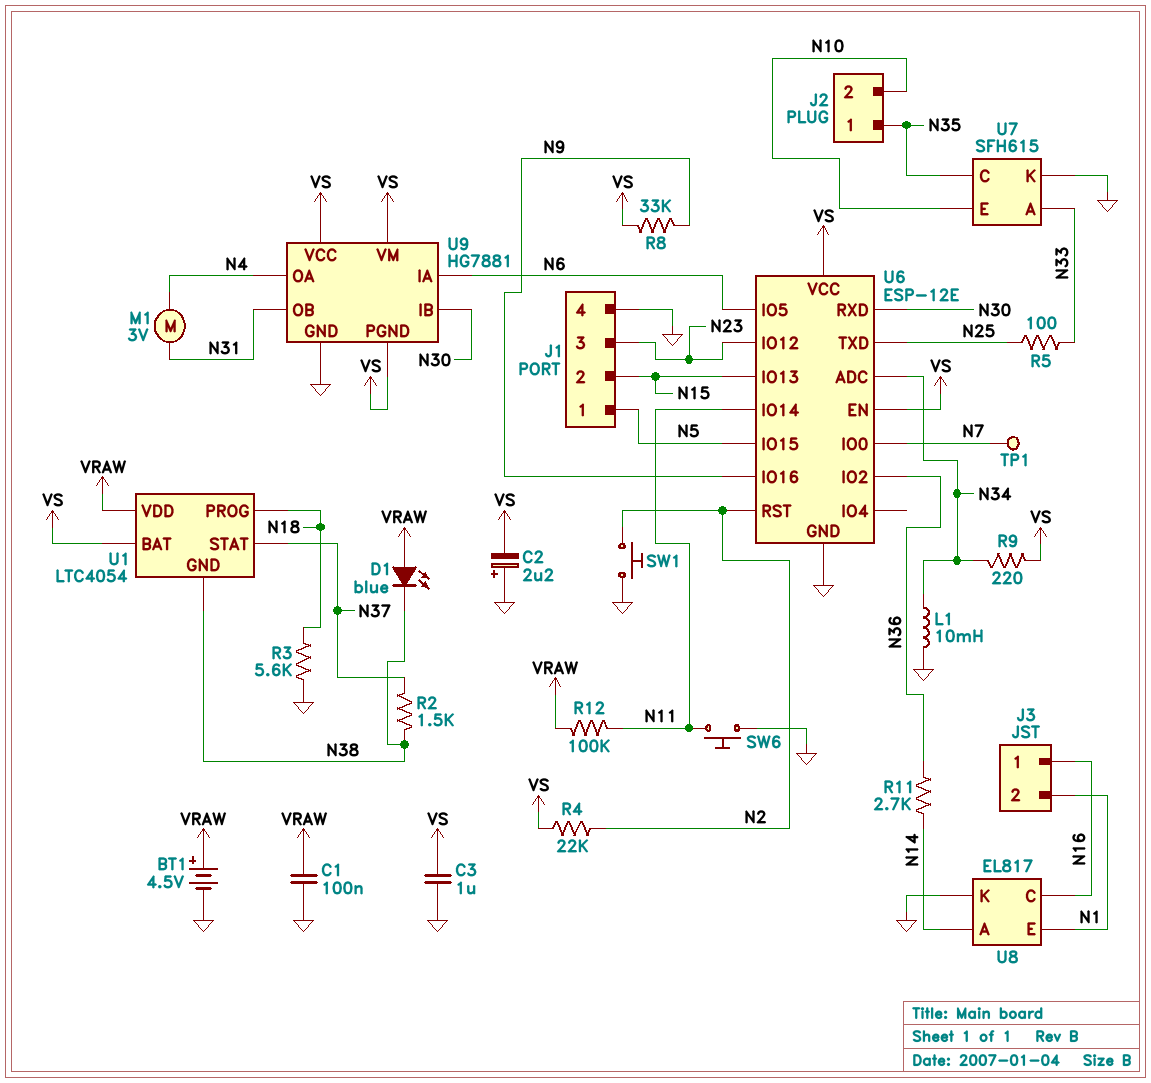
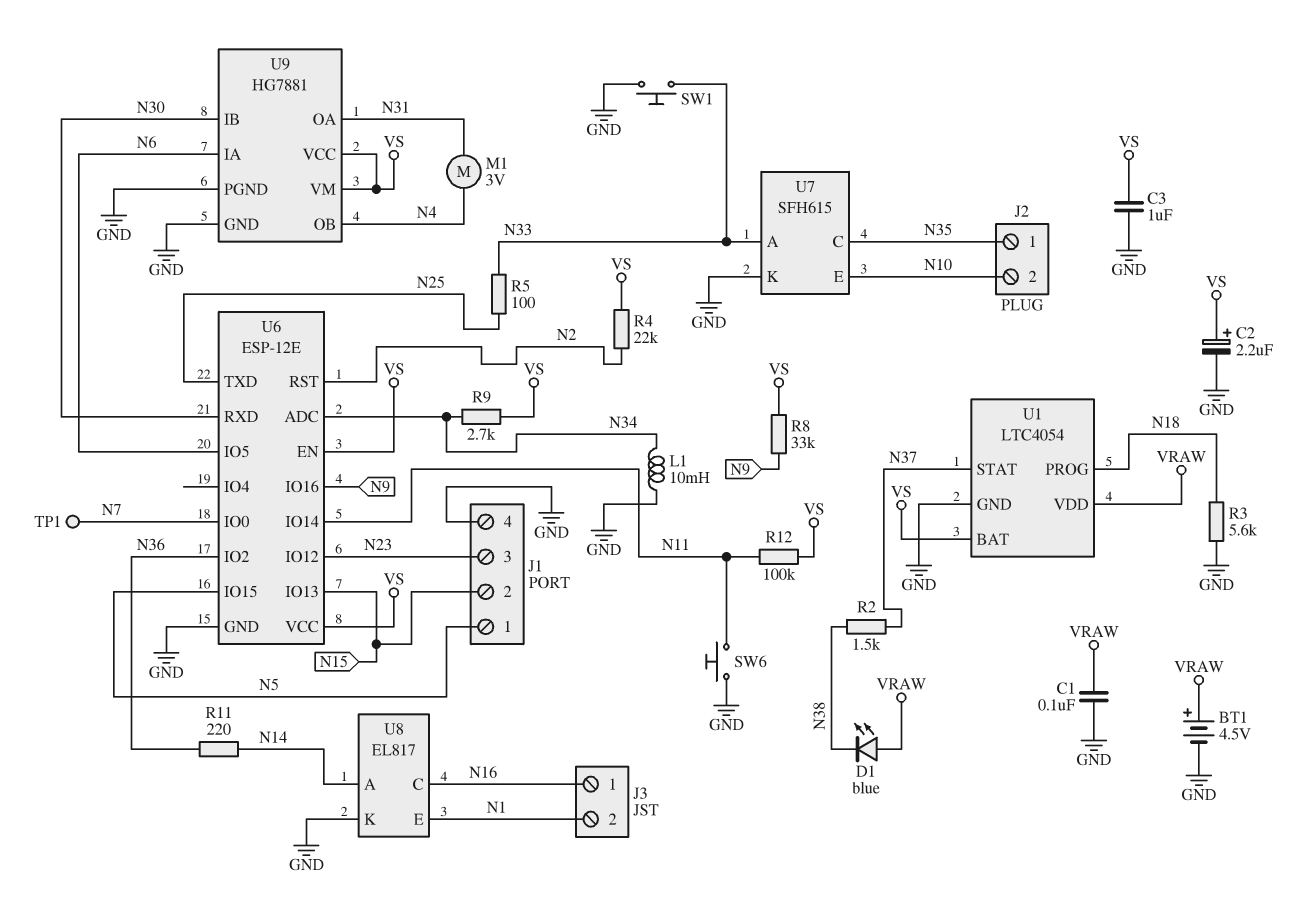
C2: 2.2uF (plus GND, minus VS) -> 2.2uF (plus VS, minus GND)
R9: 220 (N34, VS) -> 2.7k (N34, VS)
R11: 2.7k (N14, N36) -> 220 (N14, N36)
R12: 100k (N11, VRAW) -> 100k (N11, VS)
SW1: button (GND, N2) -> button (GND, N33)
U1 pin GND: N38 -> GND
U9 pin OA: N4 -> N31
U9 pin OB: N31 -> N4
U9 pin PGND: VS -> GND

